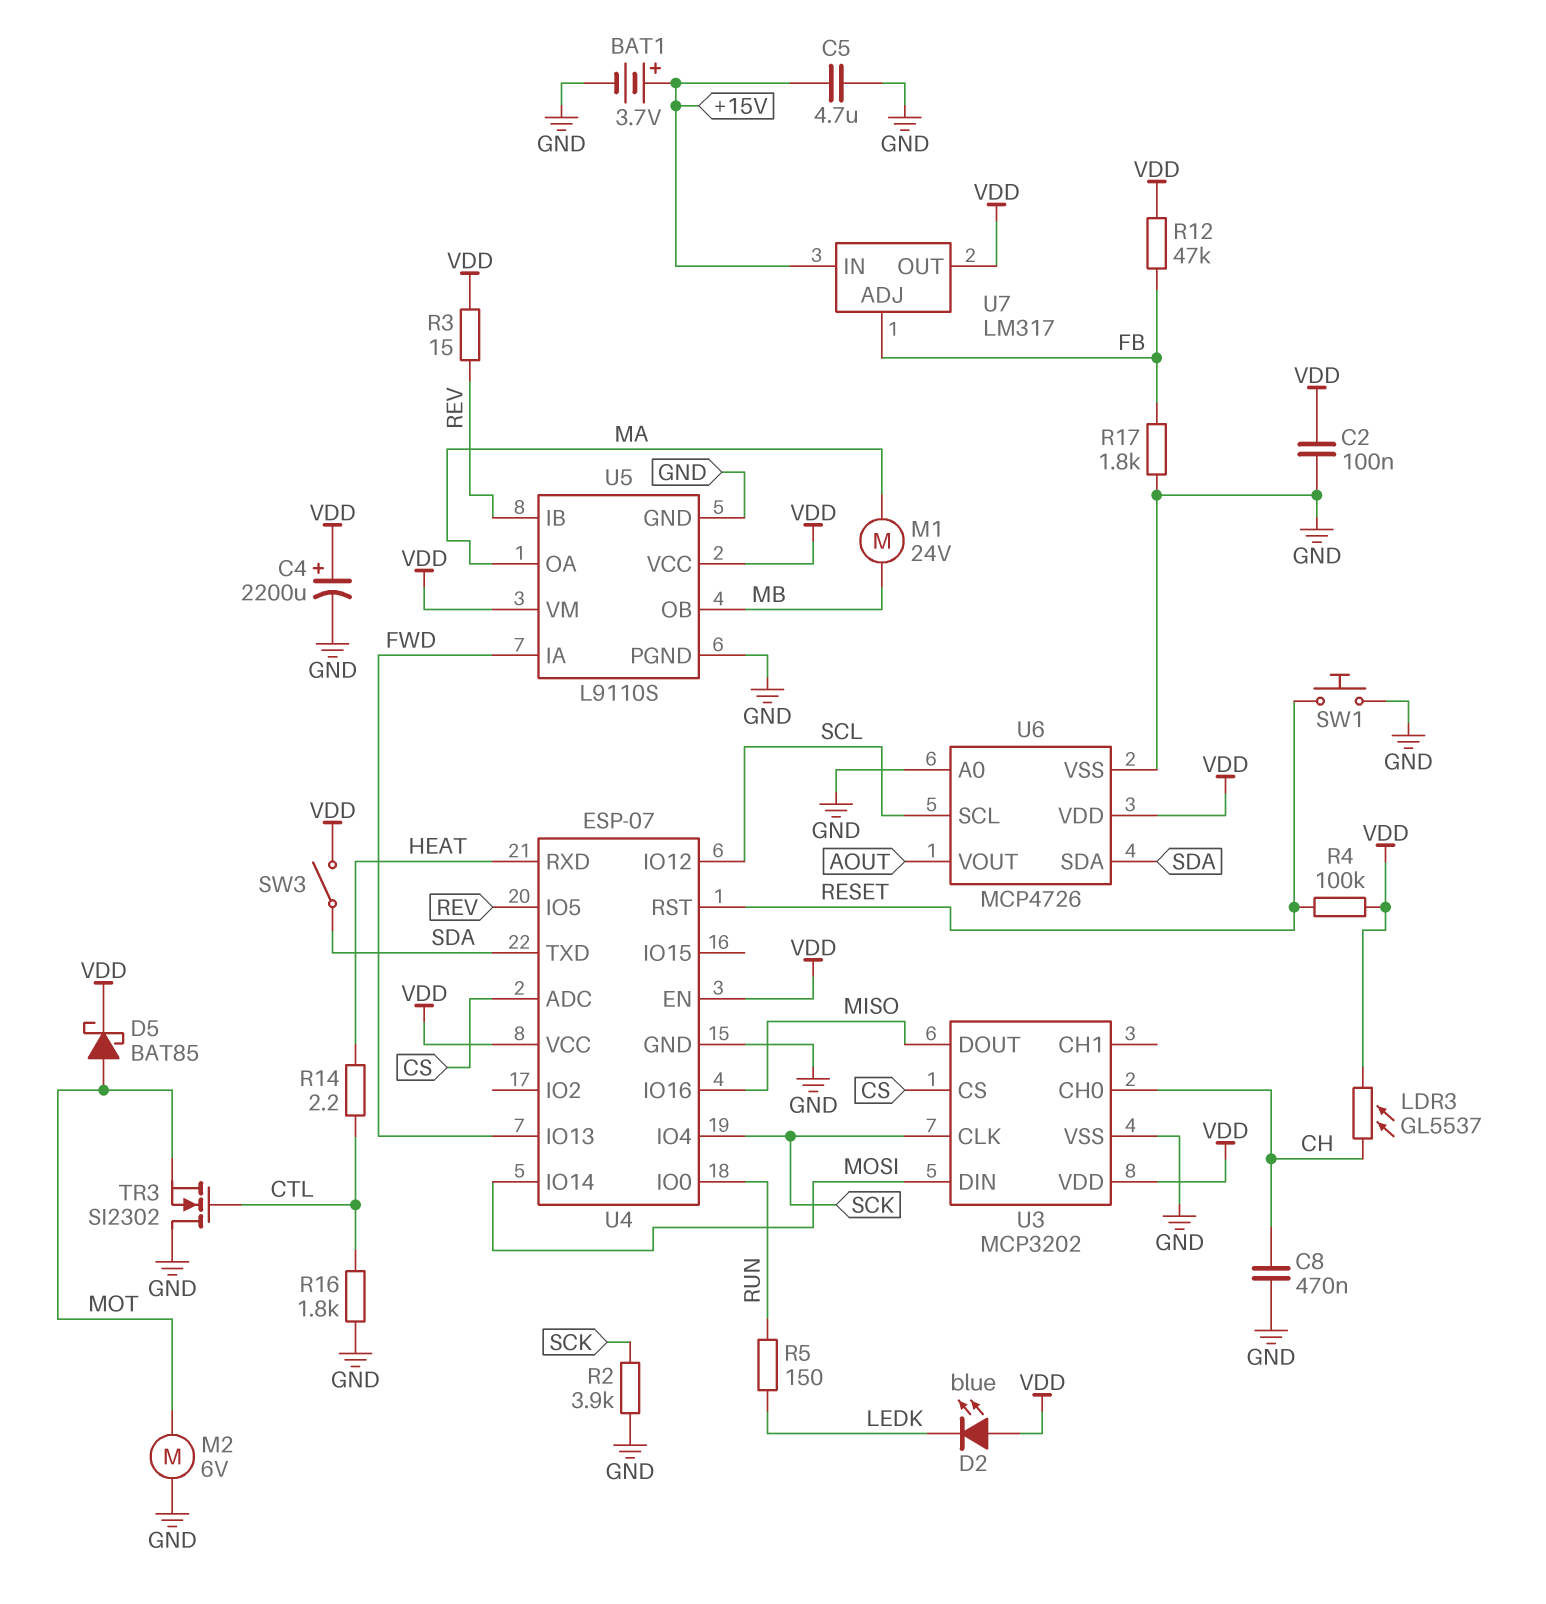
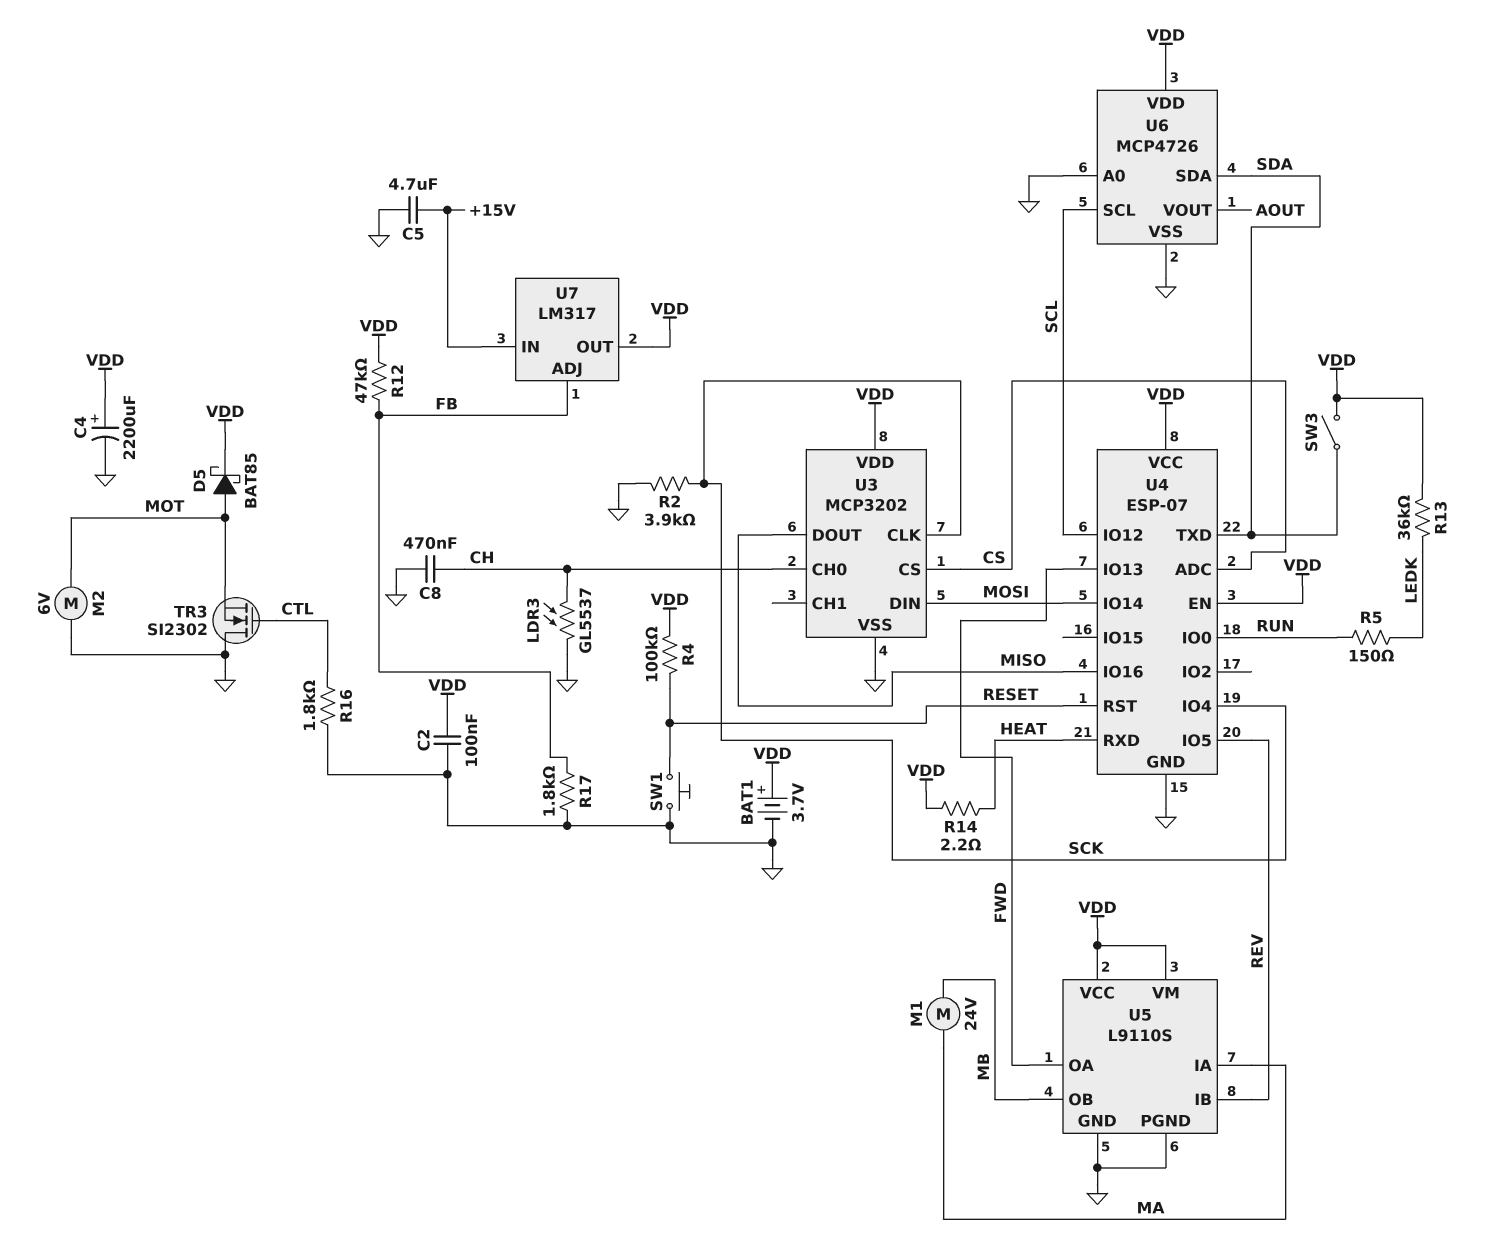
BAT1: 3.7V (plus +15V, minus GND) -> 3.7V (plus VDD, minus GND)
D2: LED blue (A VDD, K LEDK) -> none
LDR3: GL5537 (CH, VDD) -> GL5537 (CH, GND)
R3: 15 (REV, VDD) -> none
R13: none -> 36k (LEDK, VDD)
R14: 2.2 (CTL, HEAT) -> 2.2 (HEAT, VDD)
U5 pin IA: FWD -> MA
U5 pin OA: MA -> FWD

